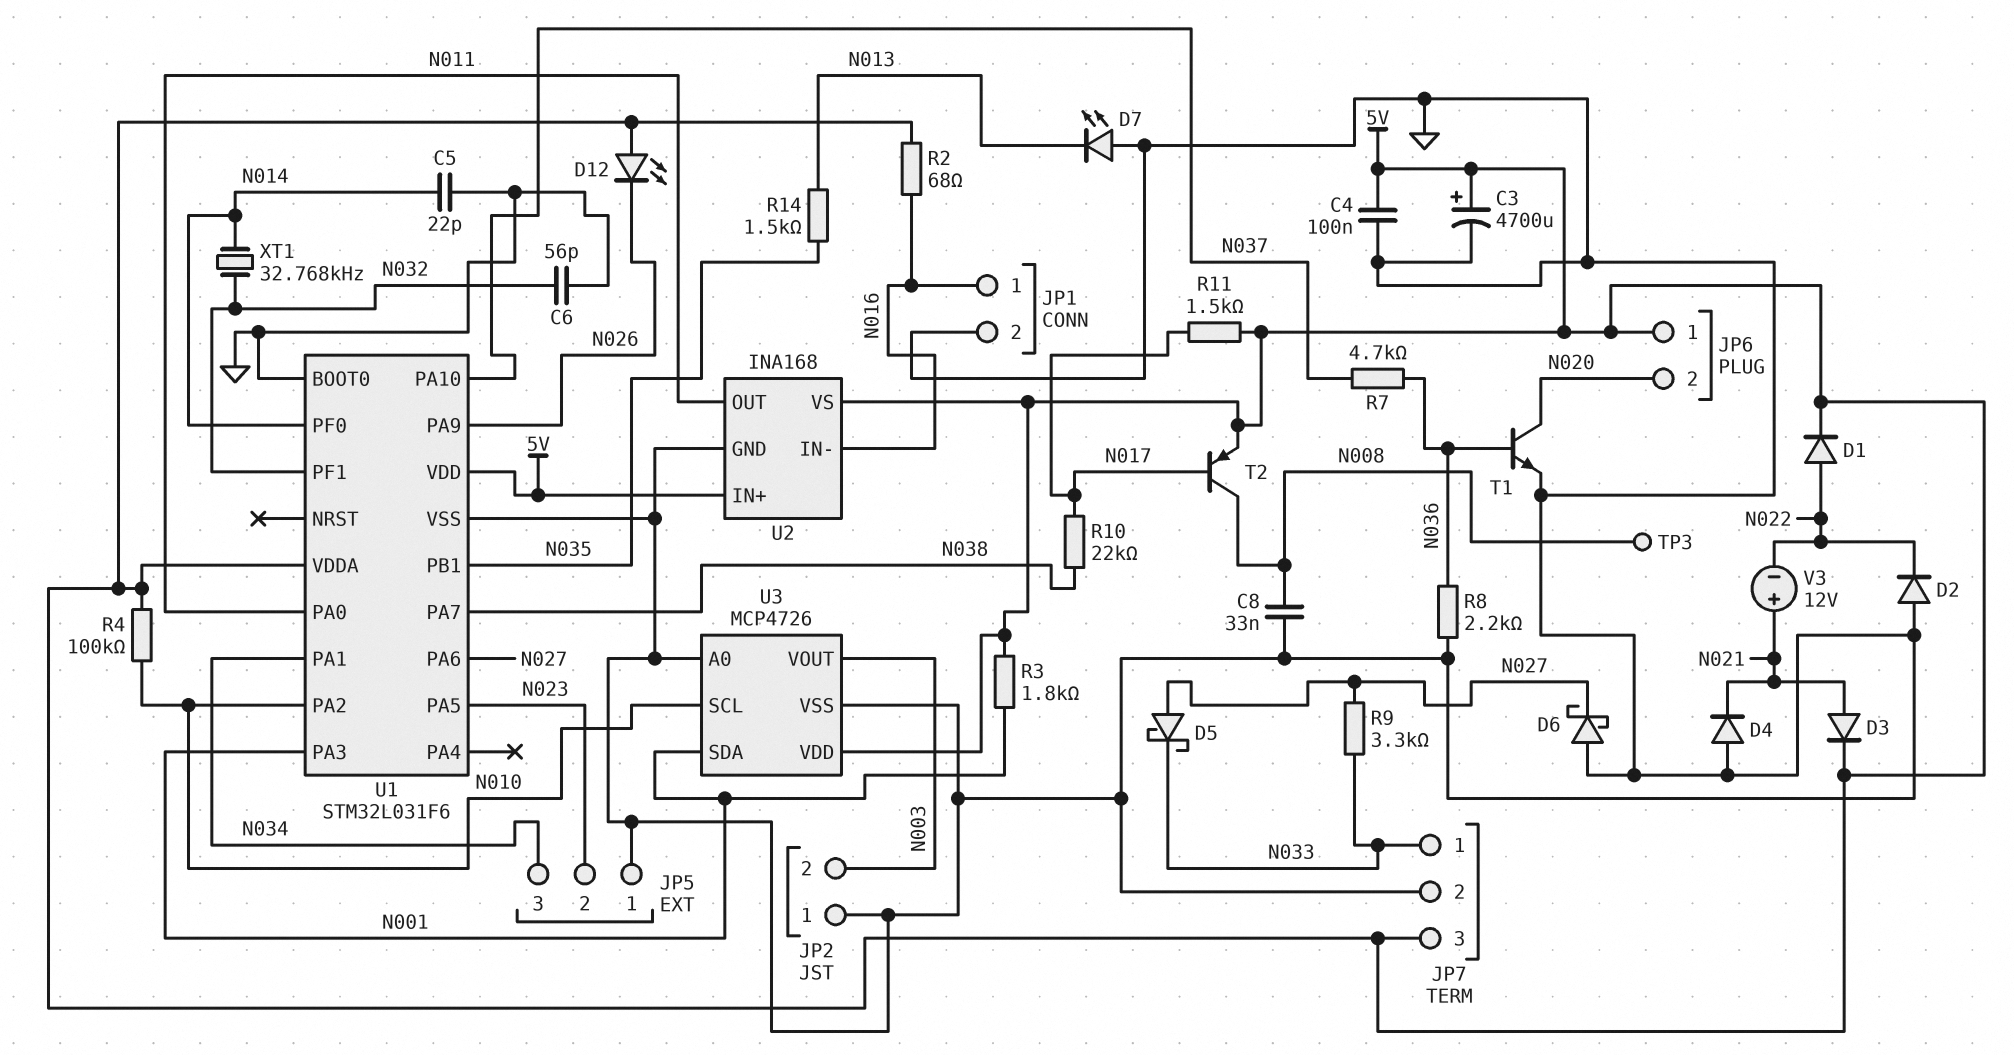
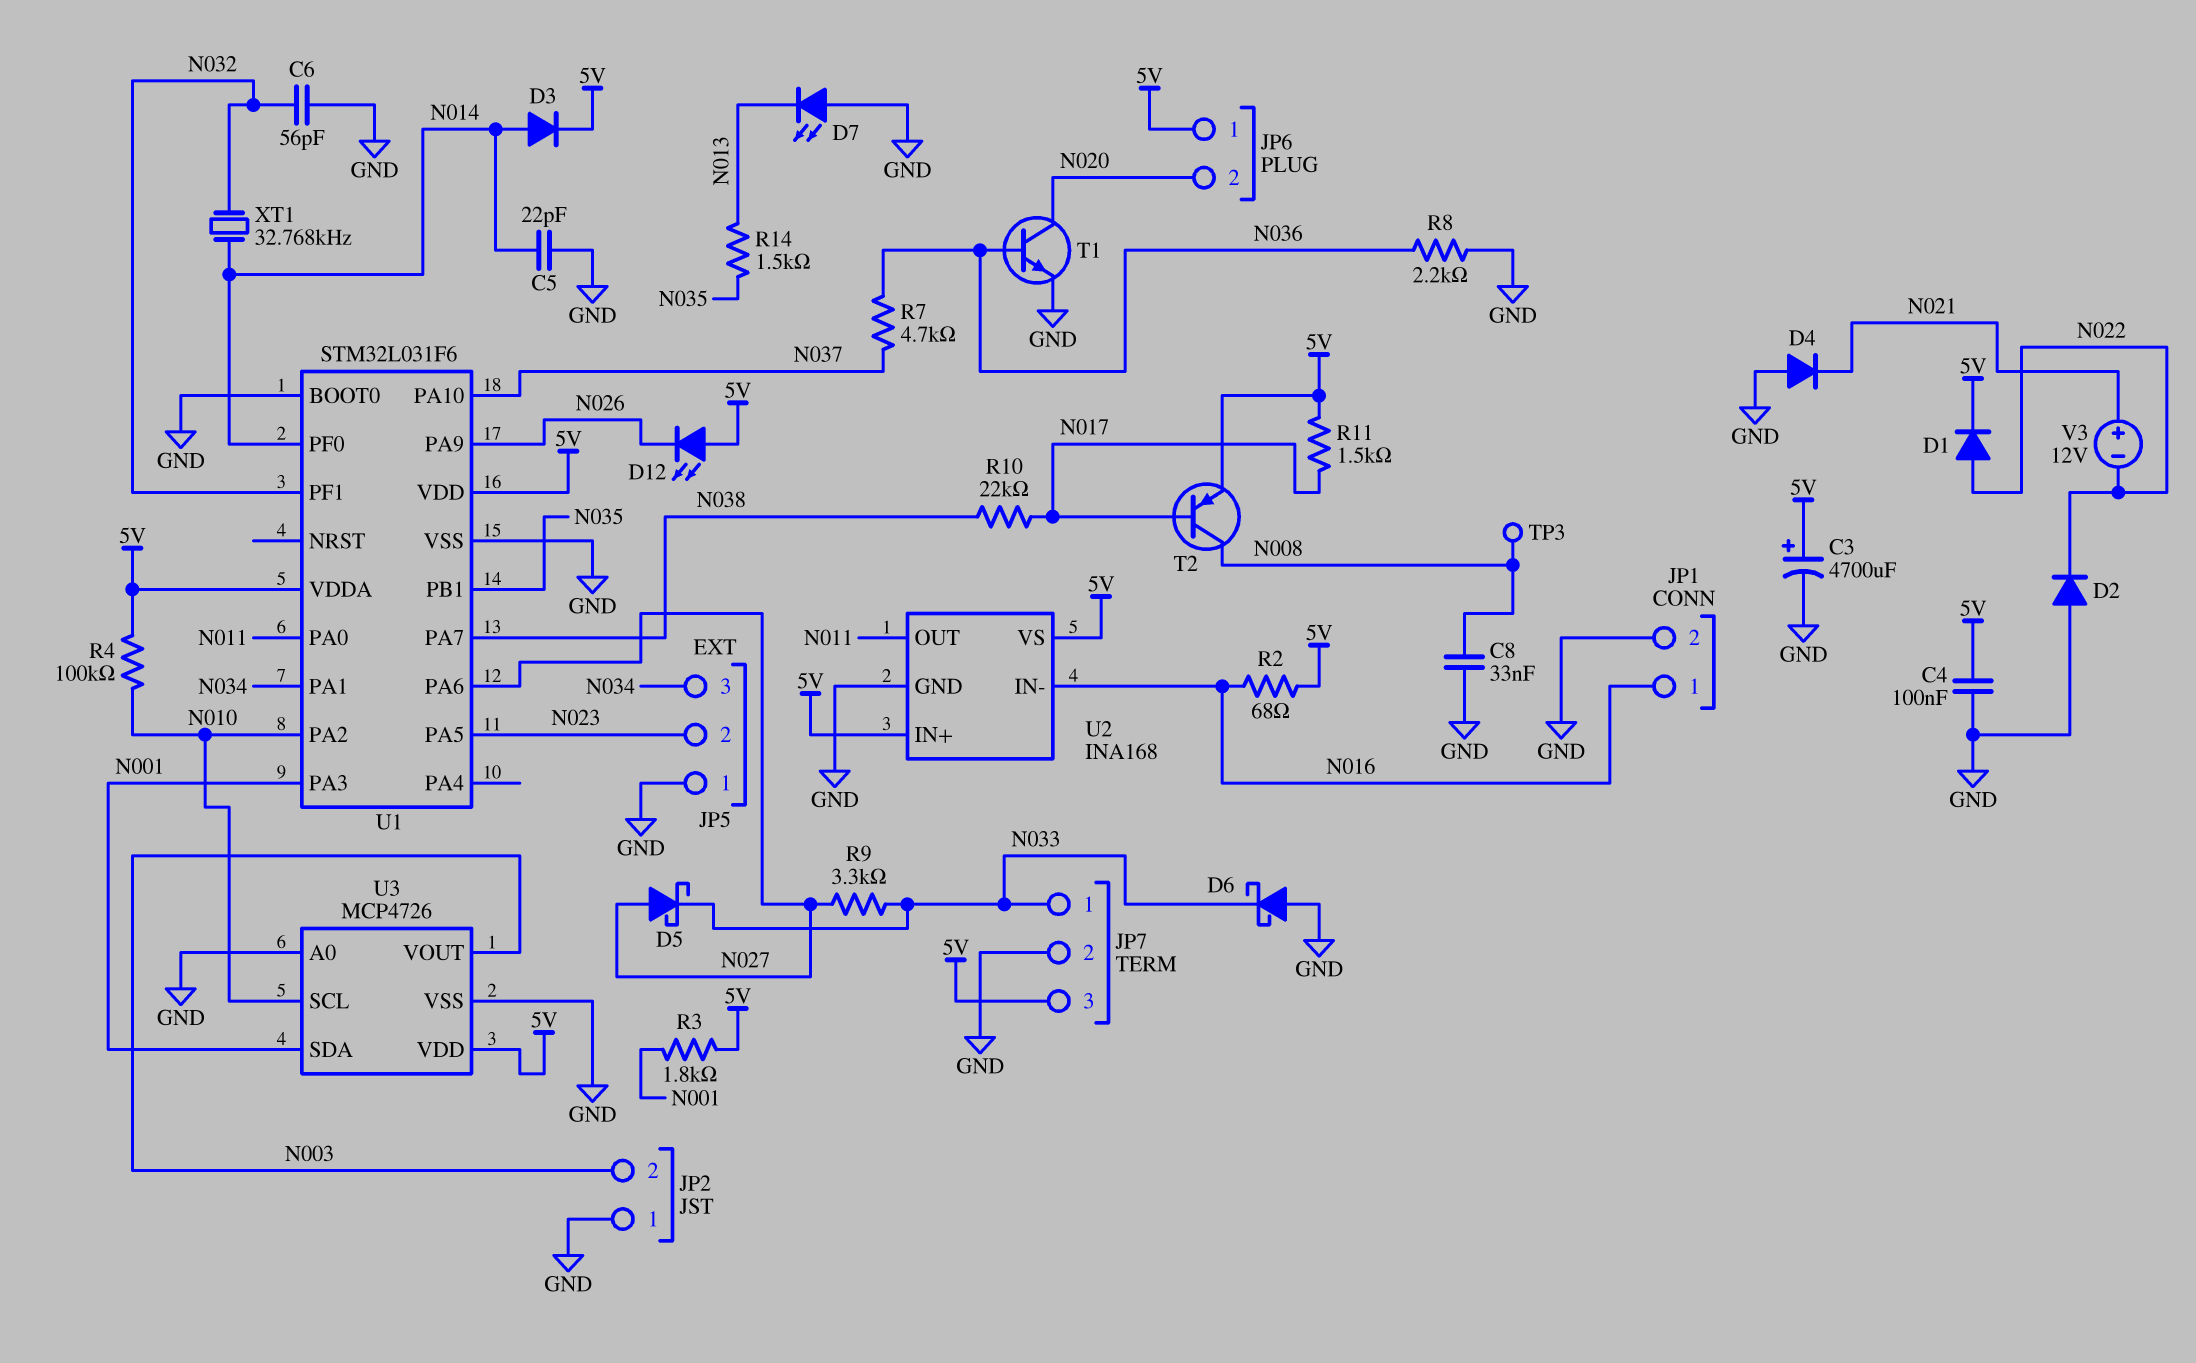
D3: diode (A N021, K 5V) -> diode (A N014, K 5V)
D6: schottky (A GND, K N027) -> schottky (A GND, K N033)

